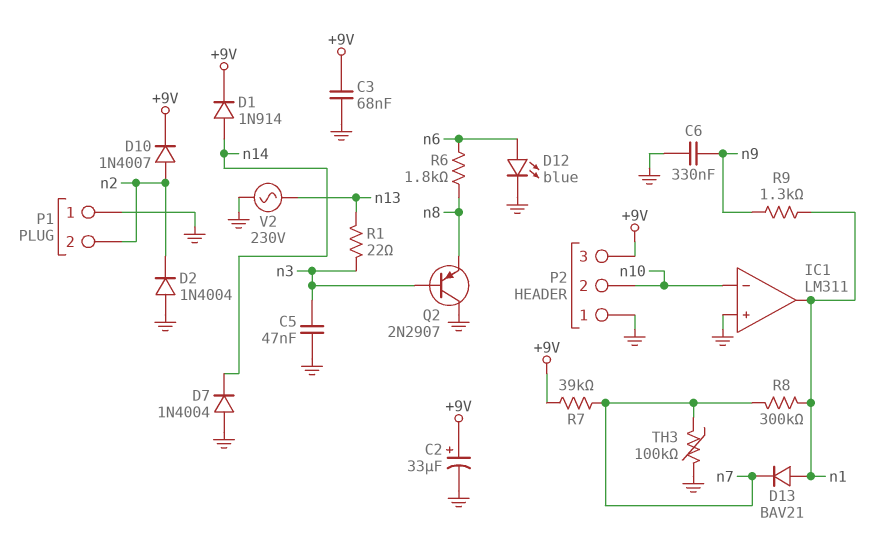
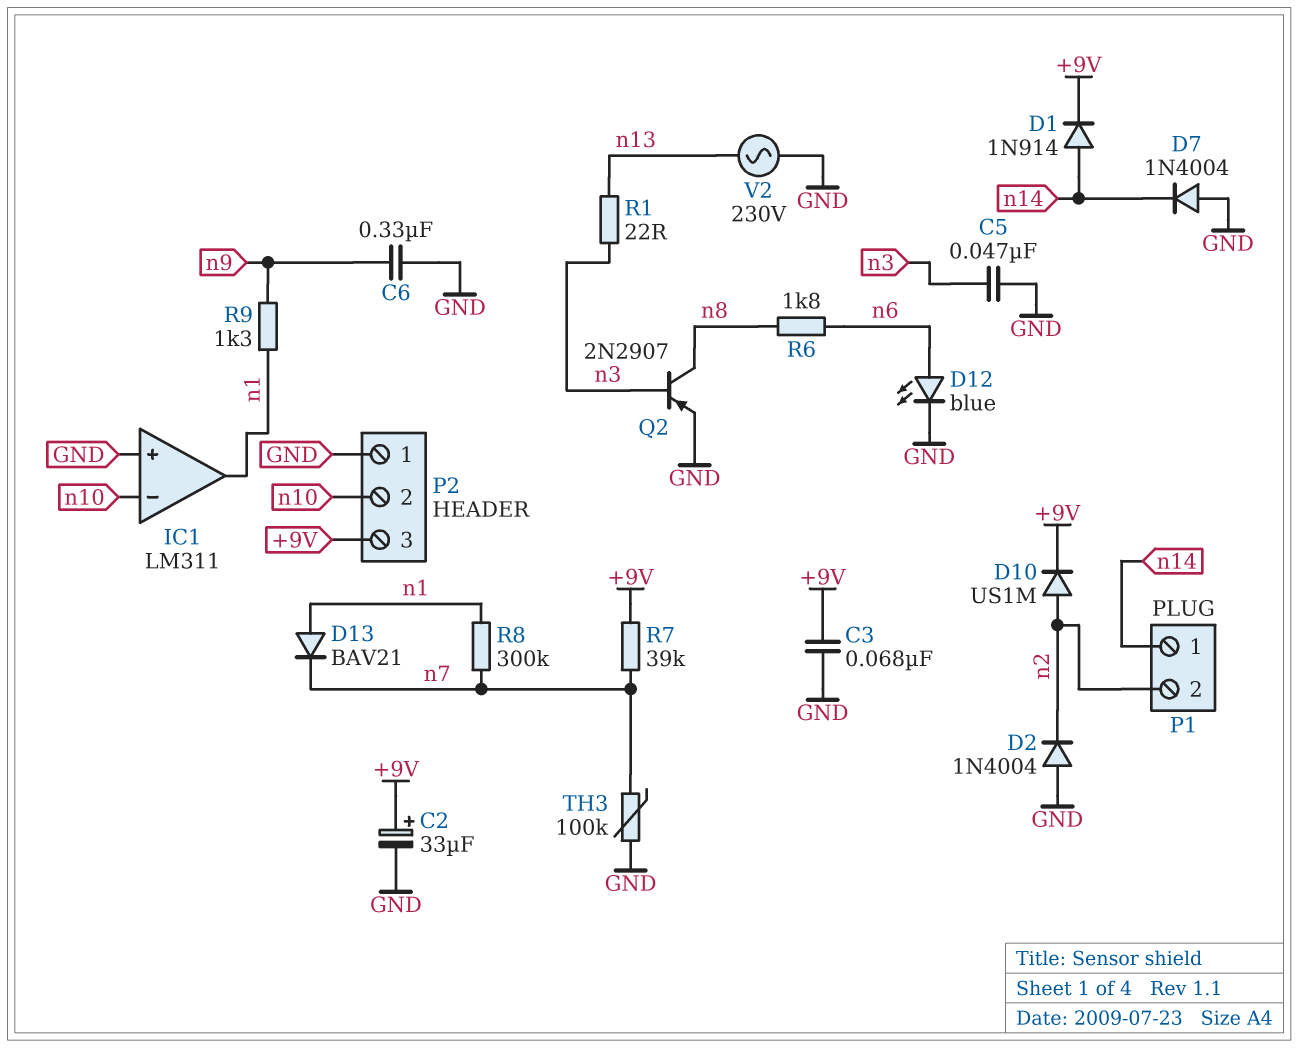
D10: diode 1N4007 (A n2, K +9V) -> diode US1M (A n2, K +9V)
P1 pin 1: GND -> n14
Q2: PNP 2N2907 (B n3, C GND, E n8) -> PNP 2N2907 (B n3, C n8, E GND)

